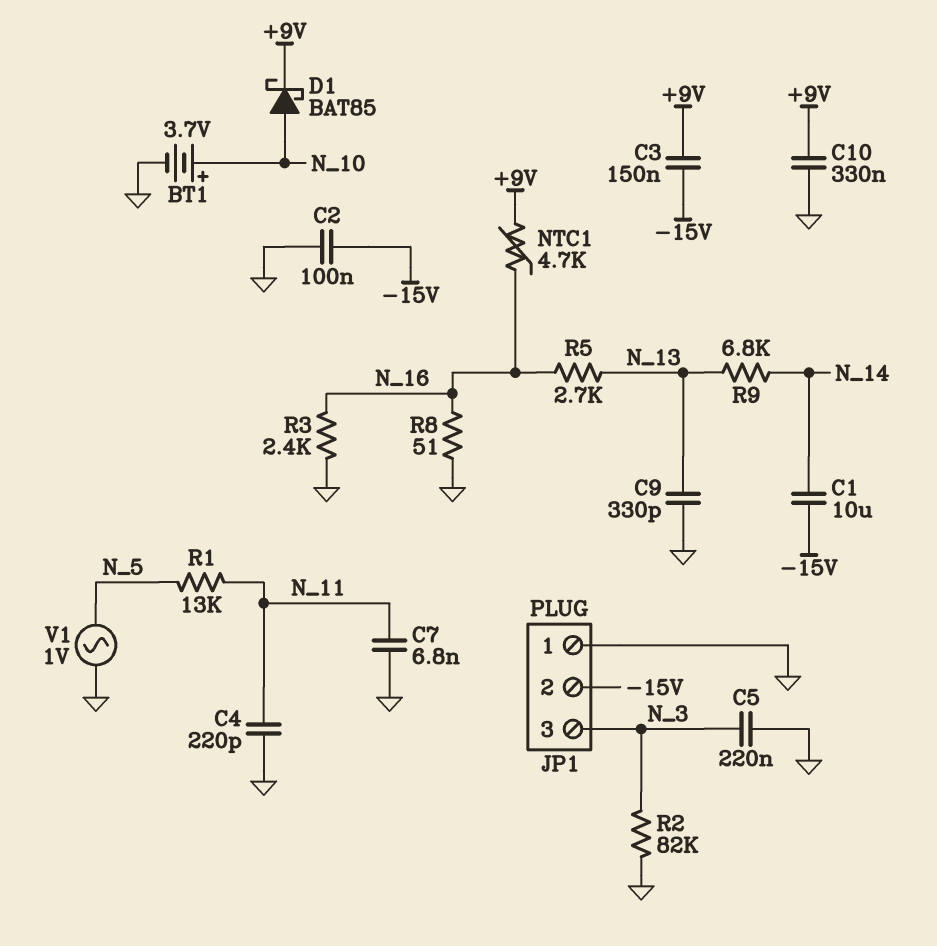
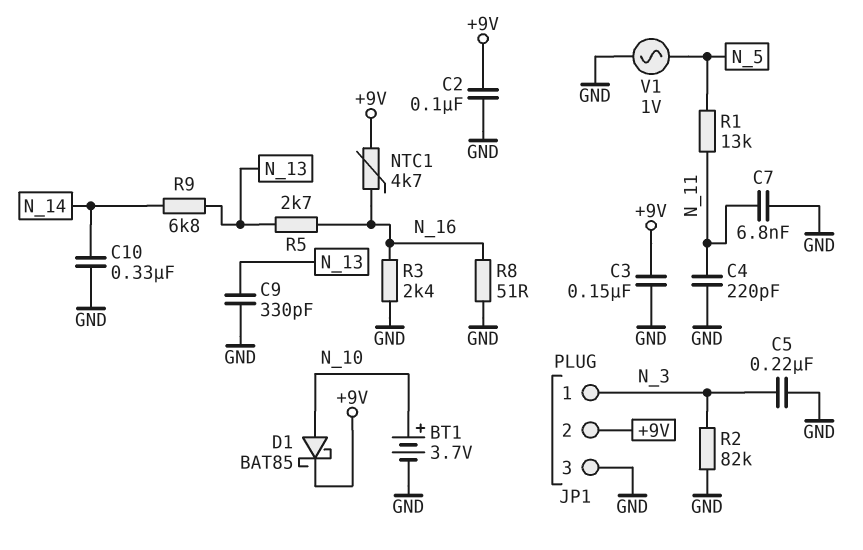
C1: 10uF (-15V, N_14) -> none
C2: 100nF (-15V, GND) -> 100nF (+9V, GND)
C3: 150nF (+9V, -15V) -> 150nF (+9V, GND)
C10: 330nF (+9V, GND) -> 330nF (GND, N_14)
JP1 pin 1: GND -> N_3
JP1 pin 2: -15V -> +9V
JP1 pin 3: N_3 -> GND

